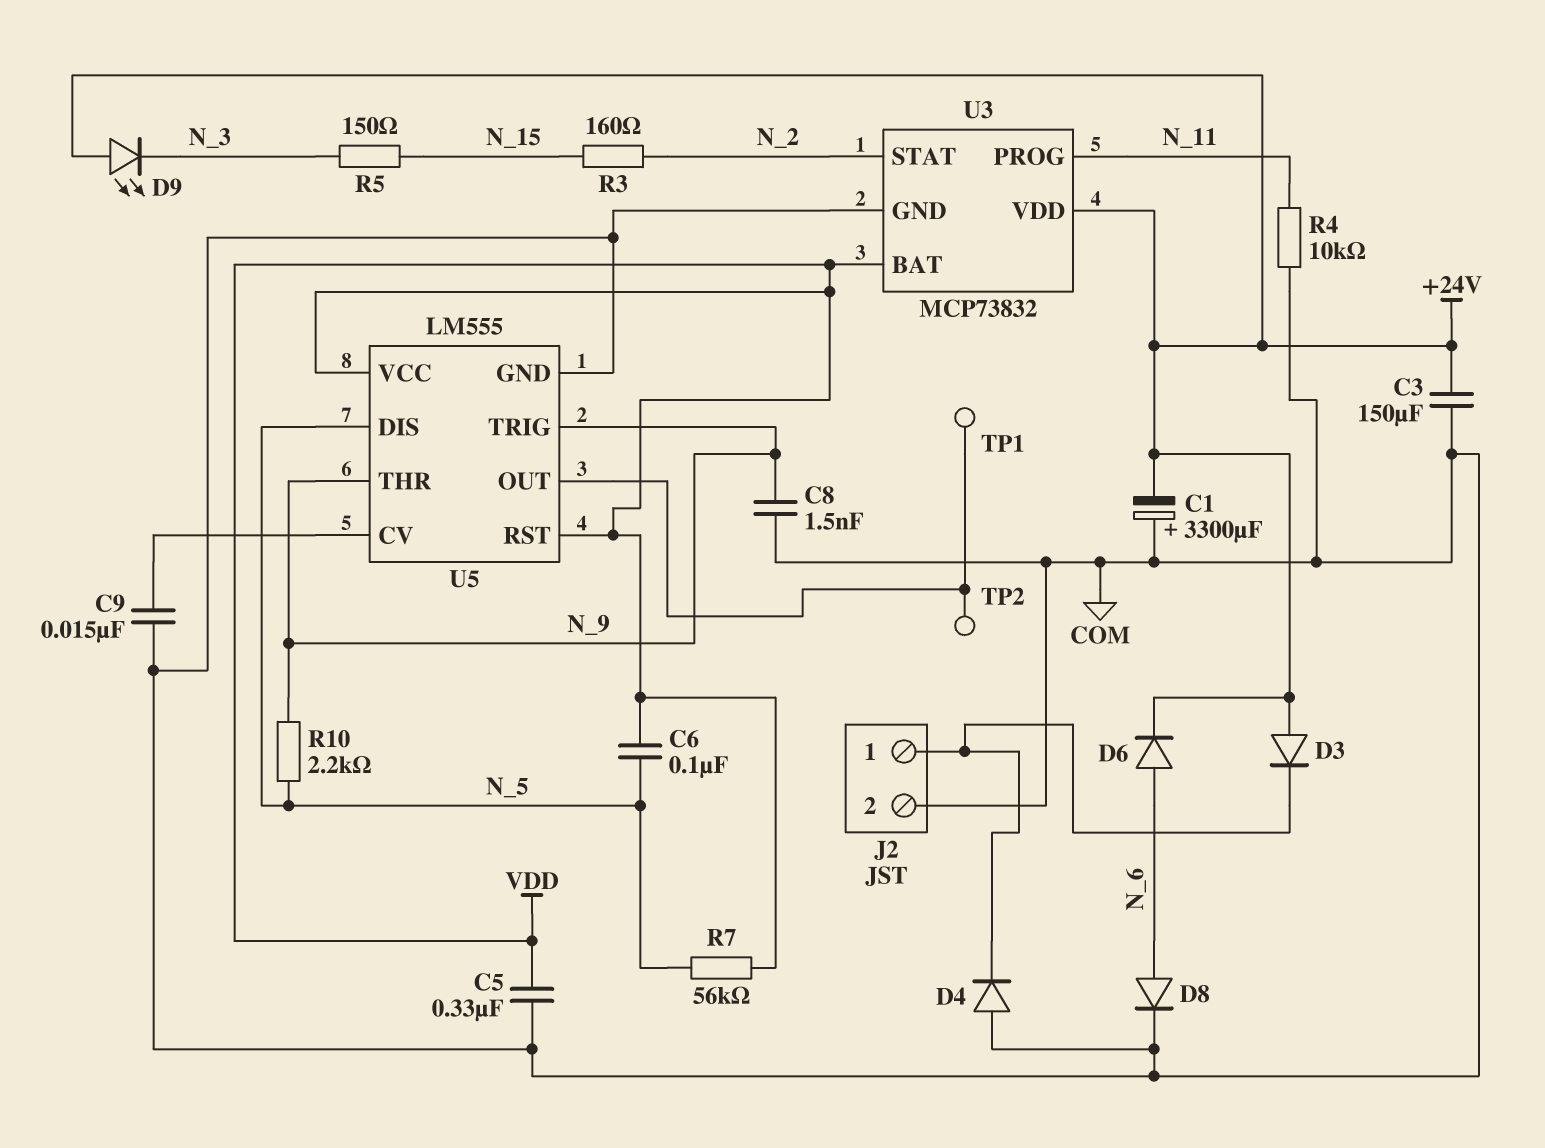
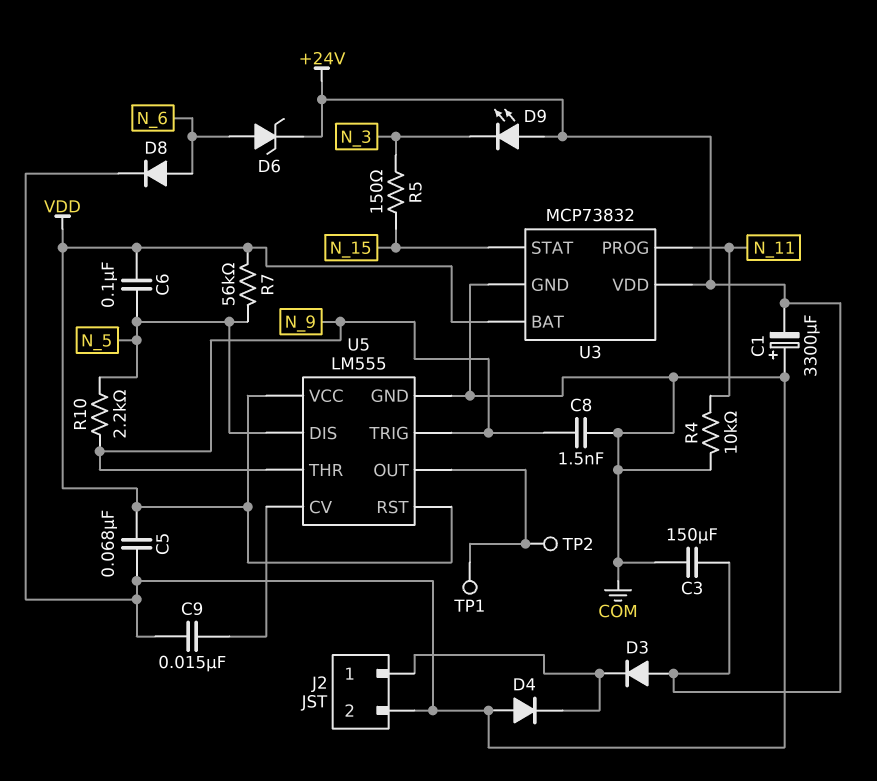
C5: 330nF (COM, VDD) -> 68nF (COM, VDD)
D6: diode (A N_6, K +24V) -> zener (A N_6, K +24V)
R3: 160 (N_2, N_15) -> none
U3 pin STAT: N_2 -> N_15

